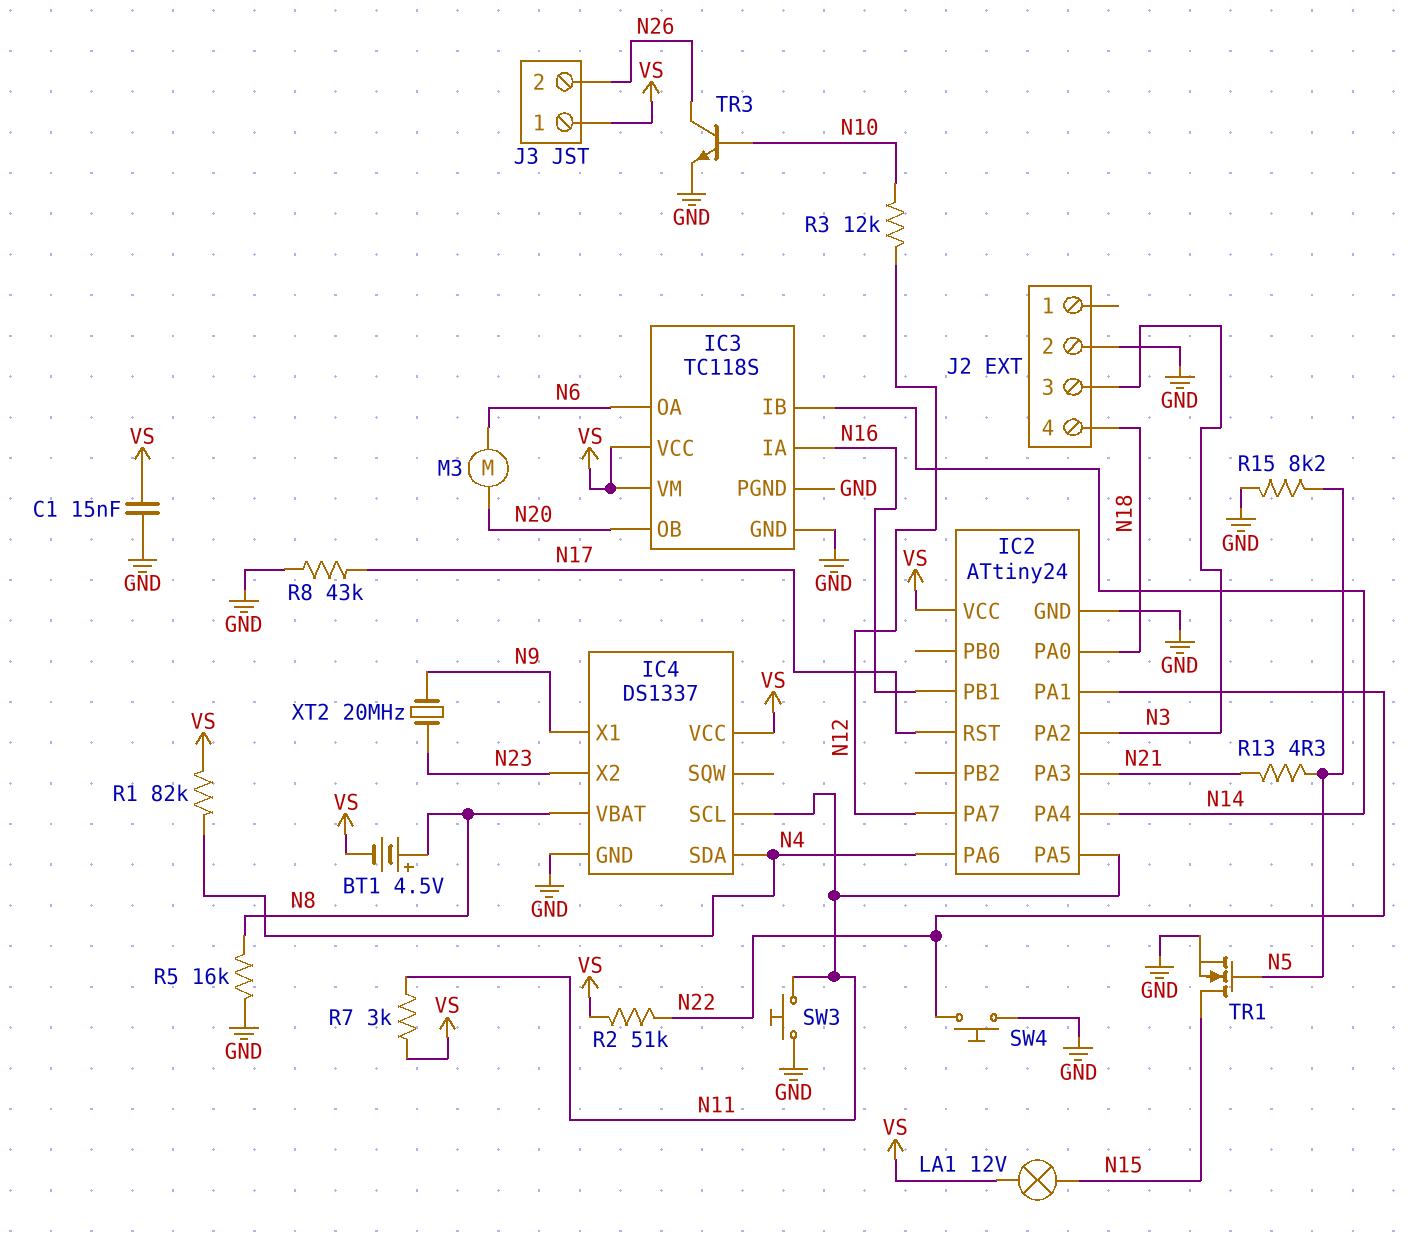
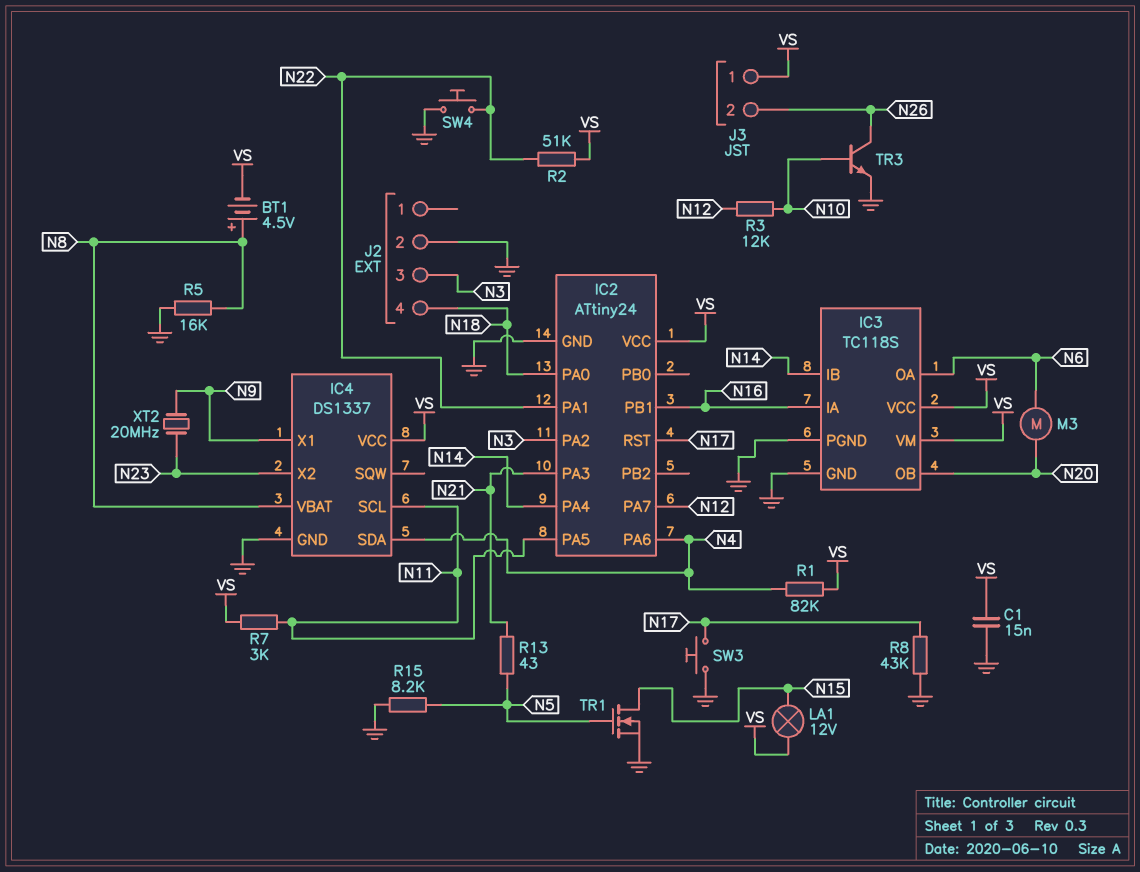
R13: 4.3 (N5, N21) -> 43 (N5, N21)
SW3: button (GND, N11) -> button (GND, N17)

